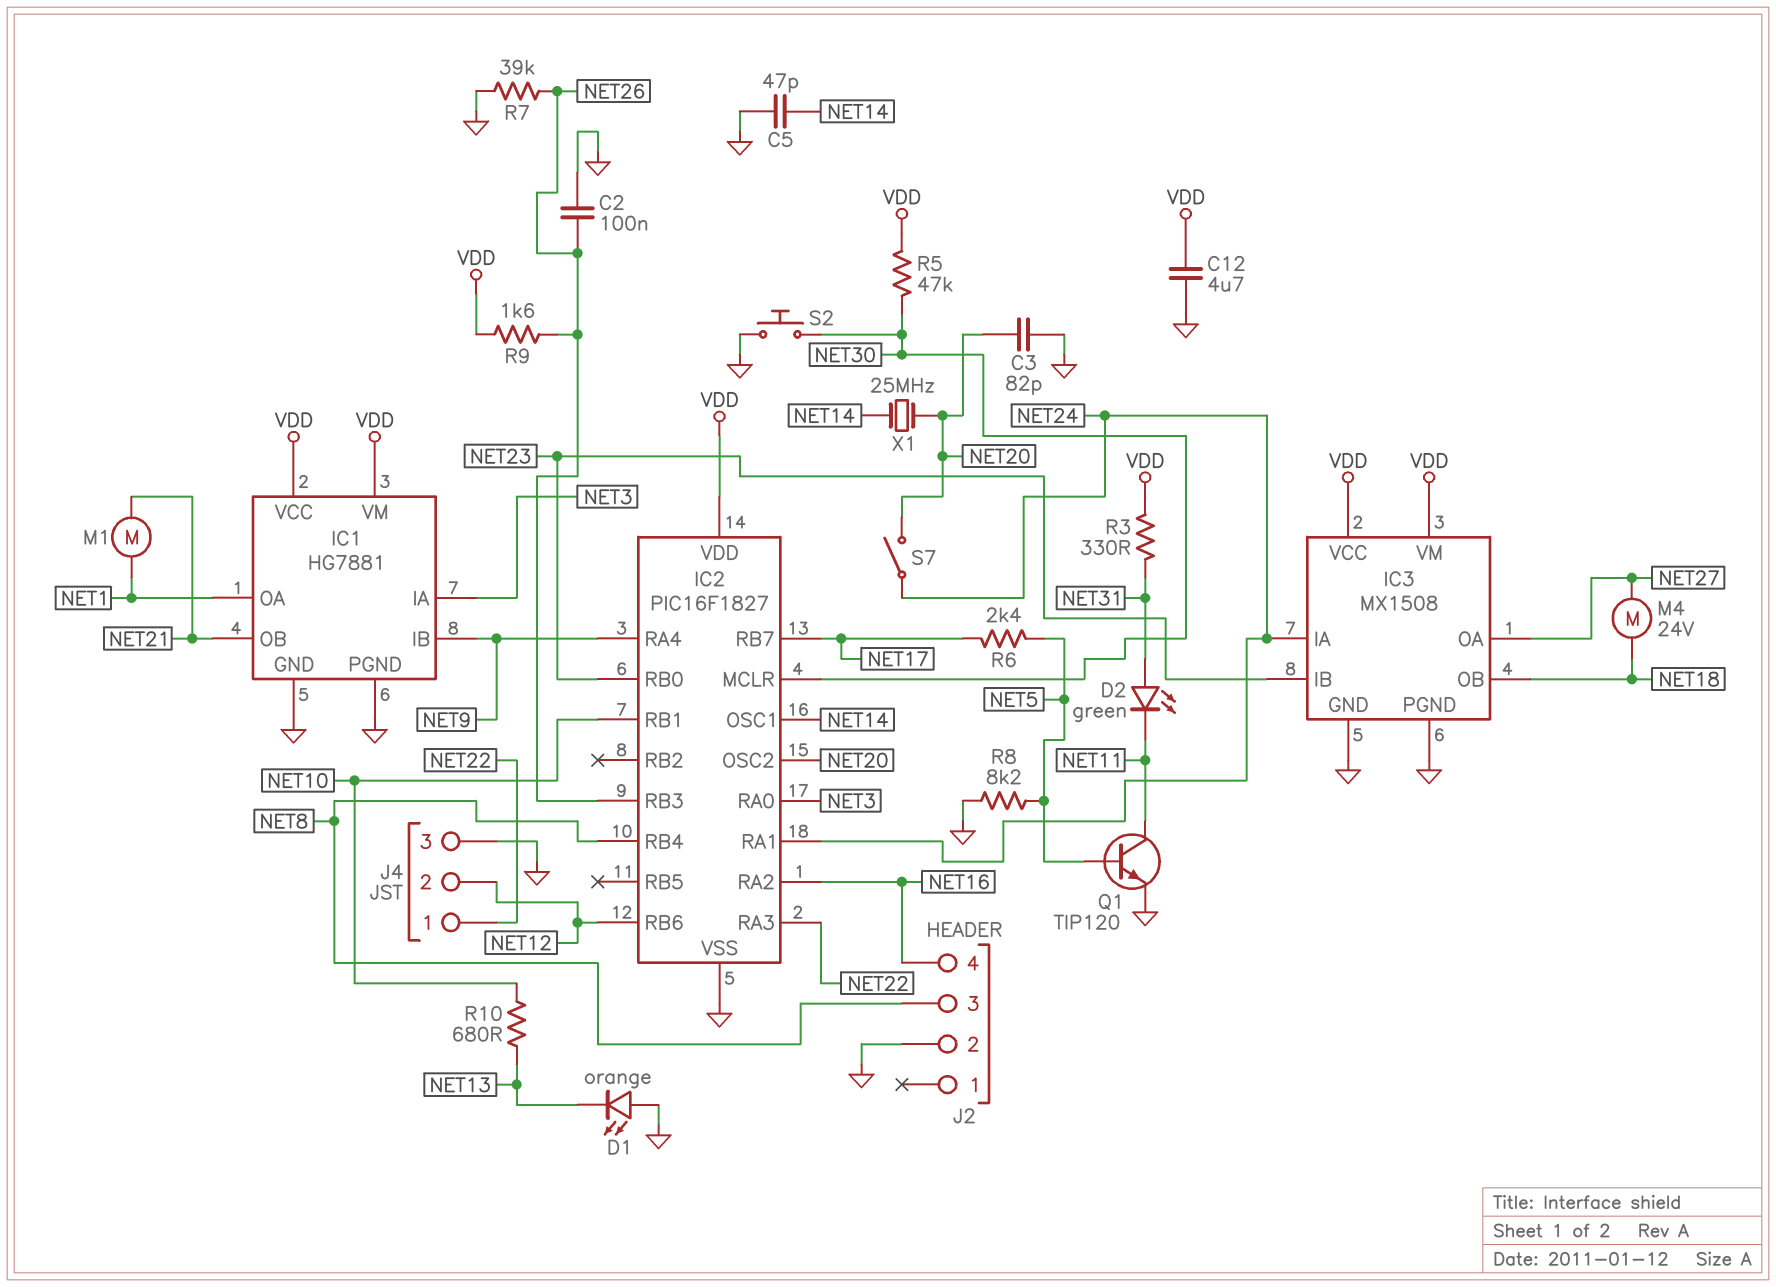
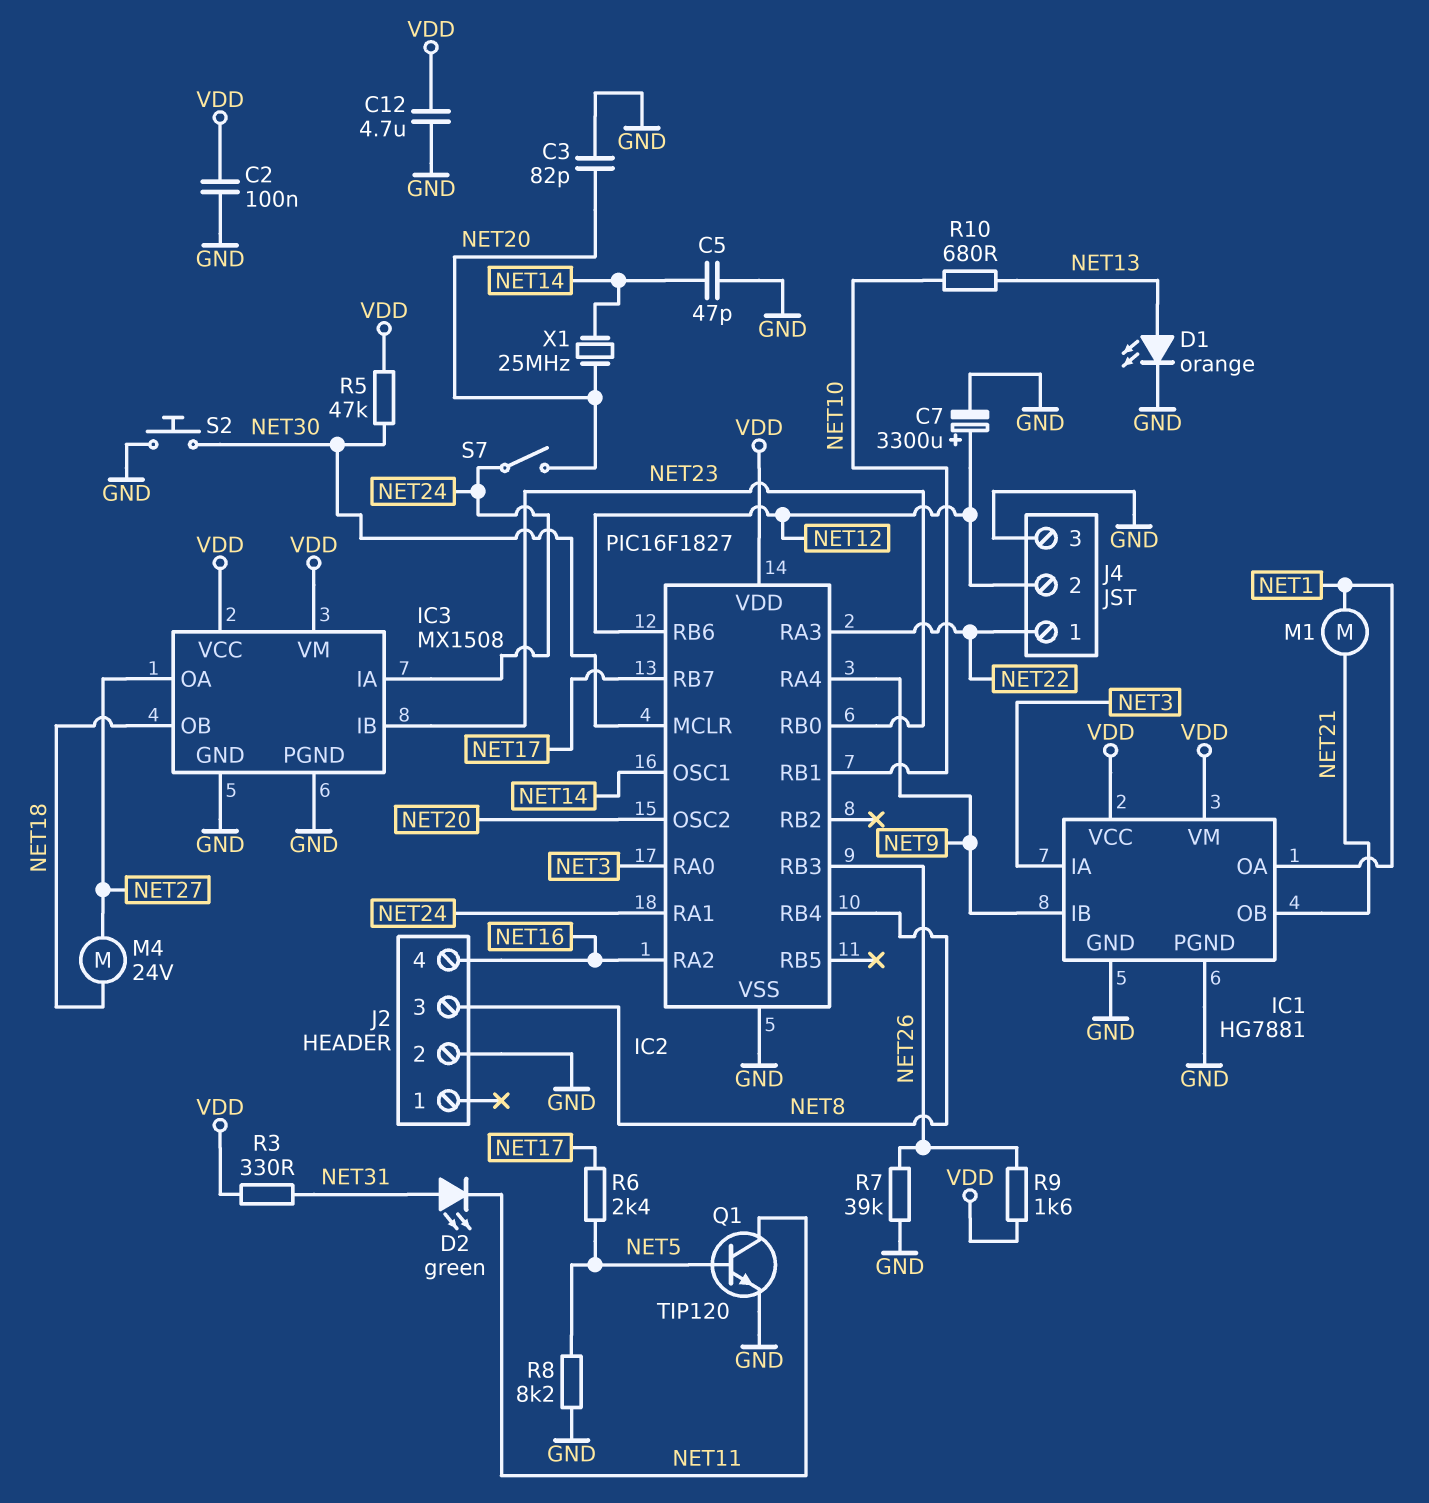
C2: 100nF (GND, NET26) -> 100nF (GND, VDD)
C7: none -> 3300uF (plus NET12, minus GND)
D1: LED orange (A GND, K NET13) -> LED orange (A NET13, K GND)

